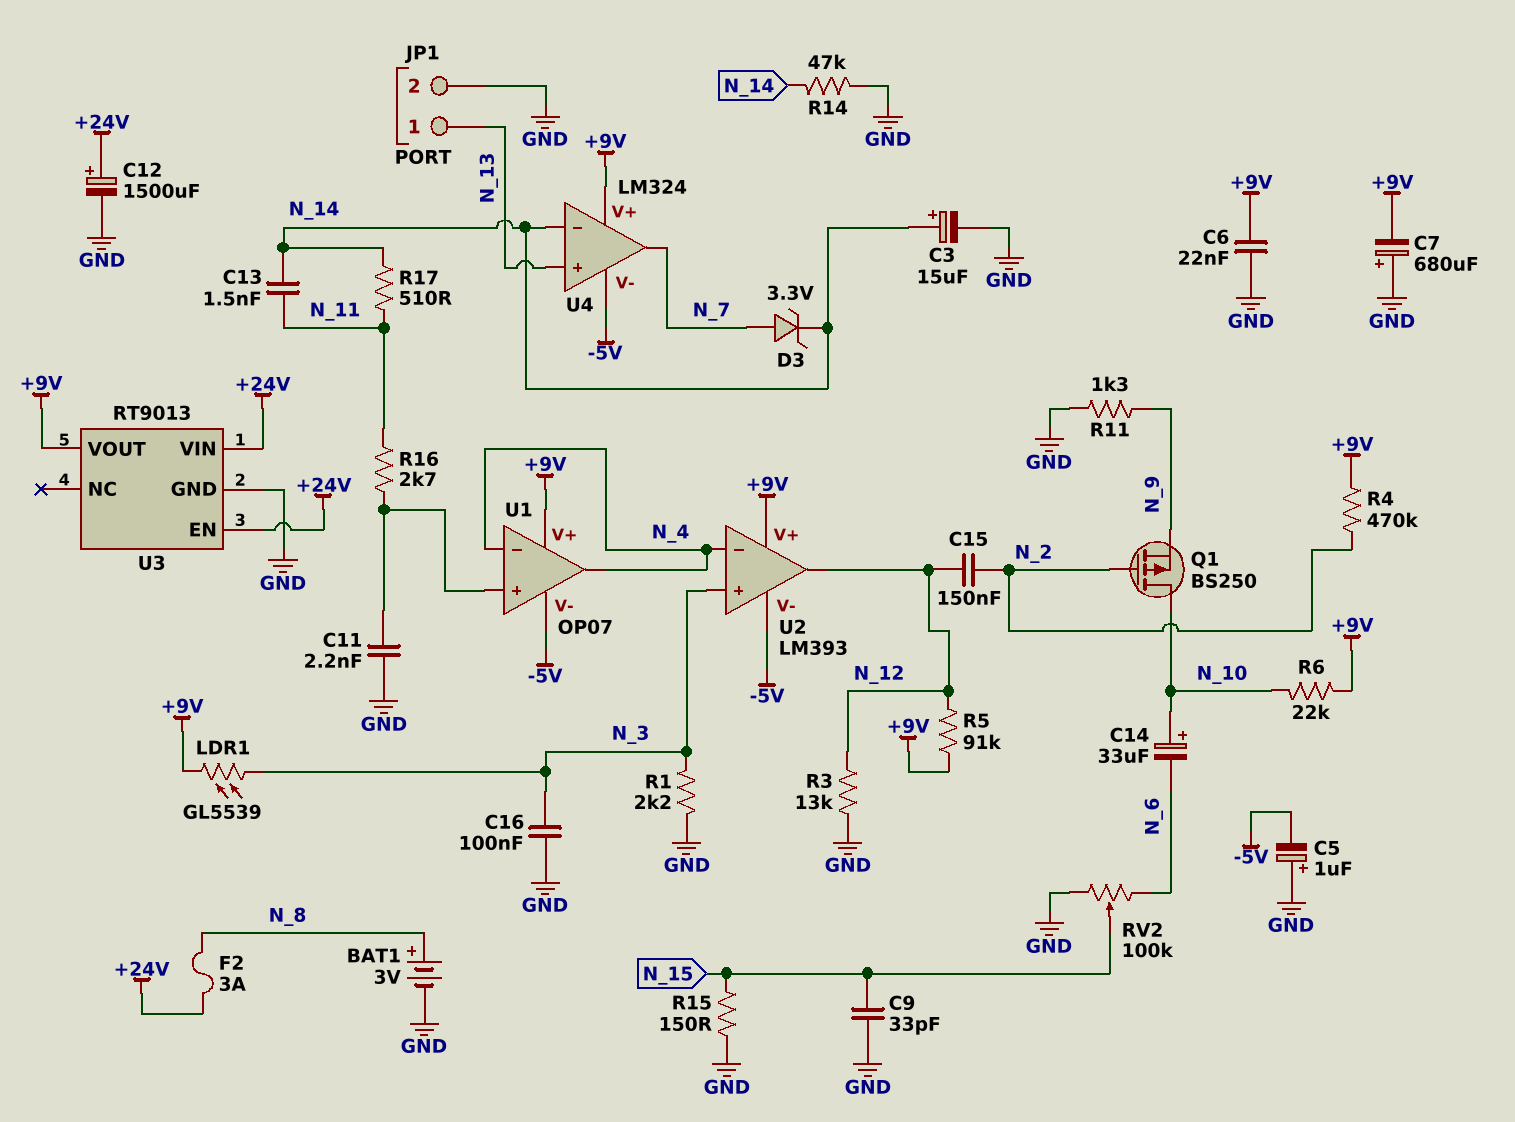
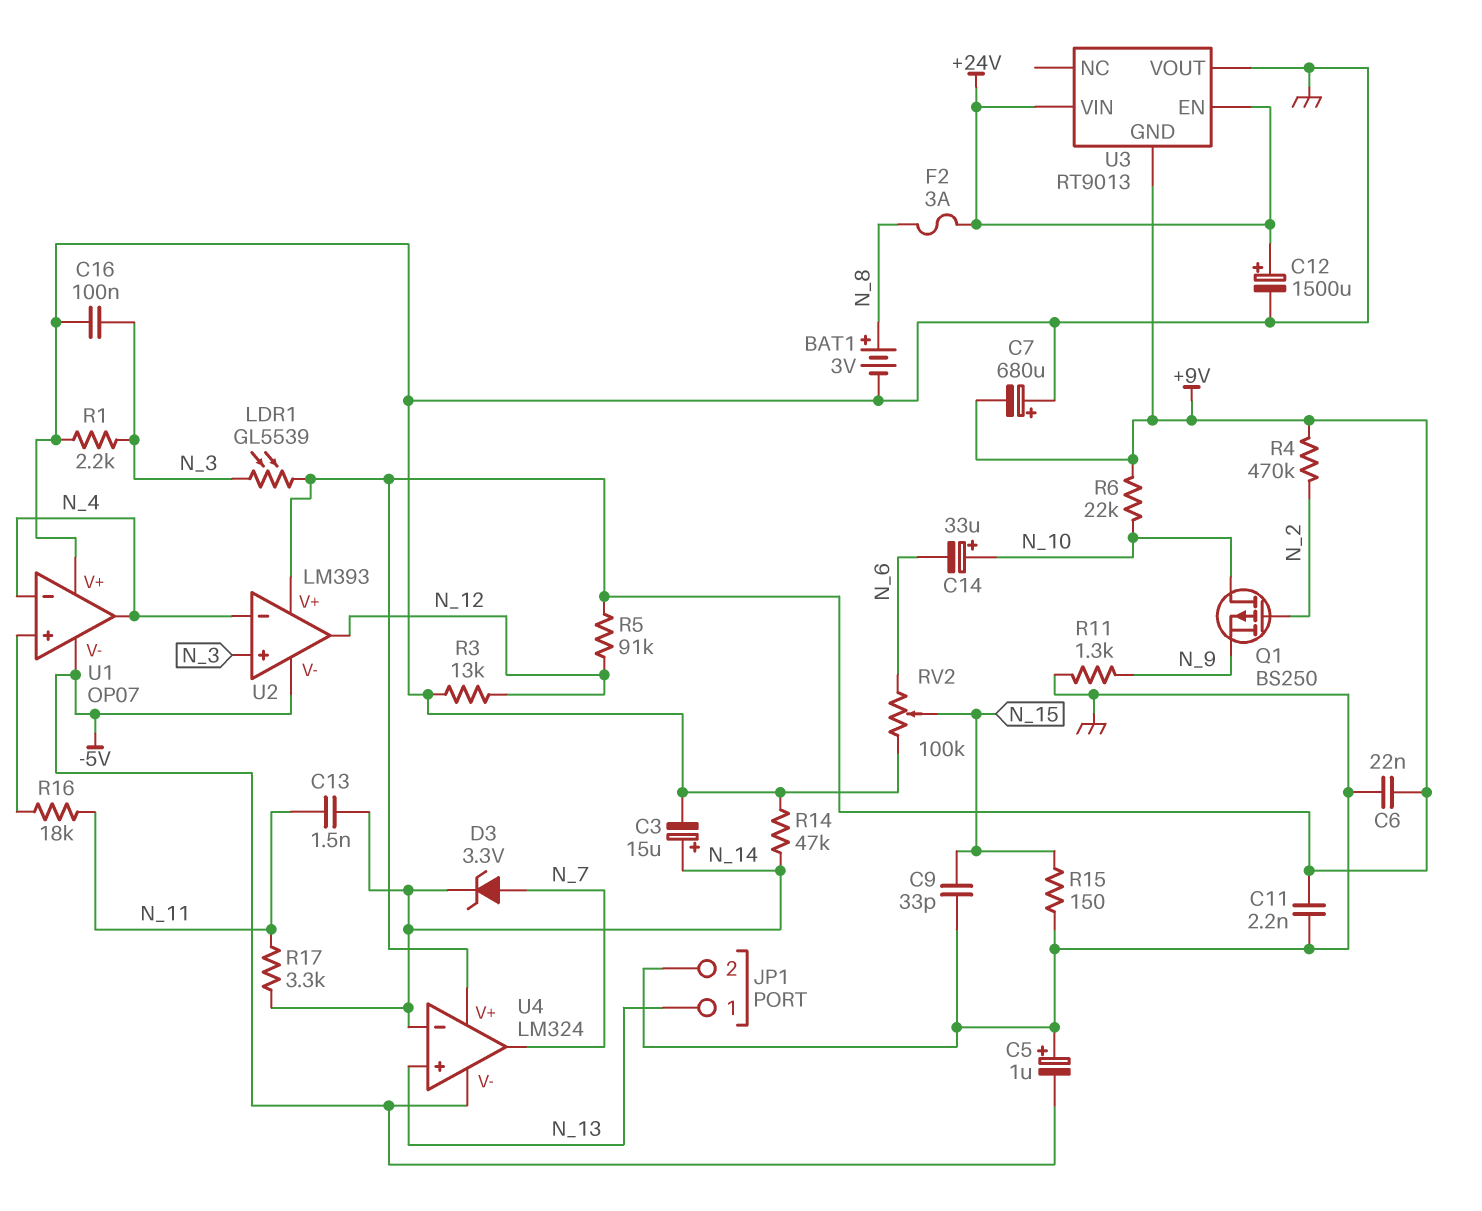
C11: 2.2nF (GND, U1/in+) -> 2.2nF (+9V, GND)
C15: 150nF (N_2, N_12) -> none
R16: 2.7k (N_11, U1/in+) -> 18k (N_11, U1/in+)
R17: 510 (N_11, N_14) -> 3.3k (N_11, N_14)
U1 pin V+: +9V -> GND
U3 pin GND: GND -> +9V
U3 pin VOUT: +9V -> GND

